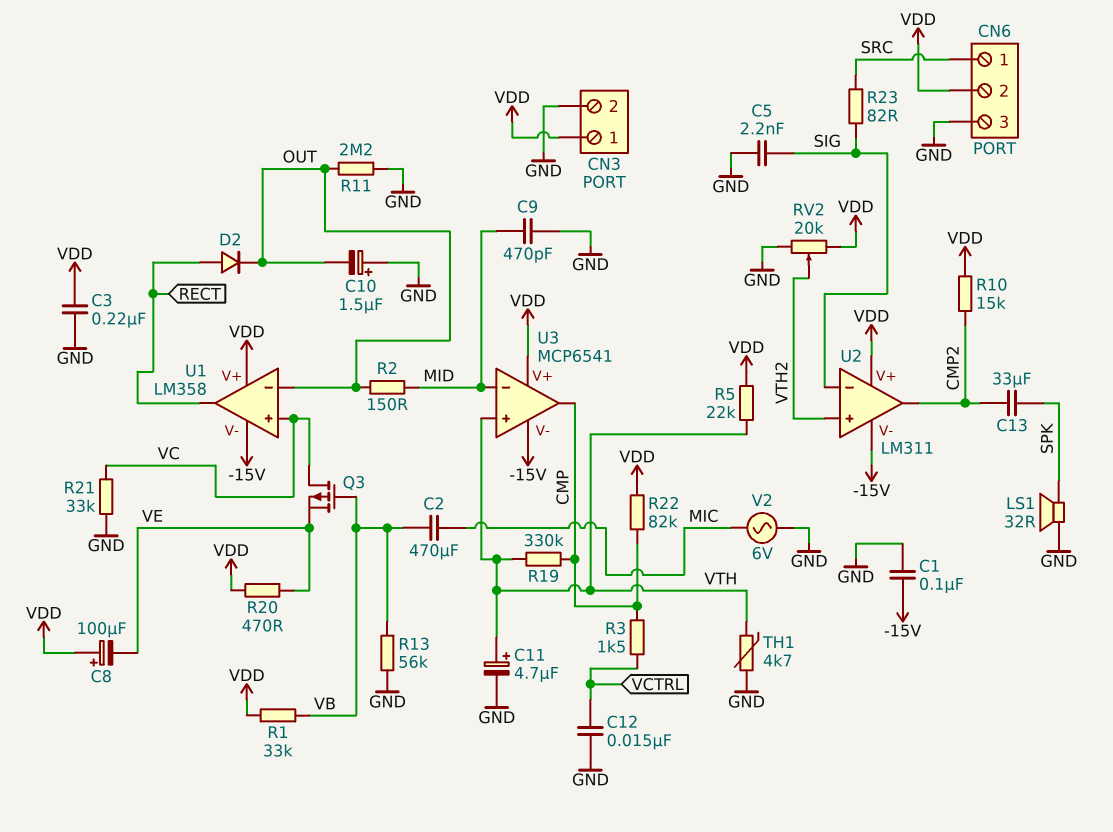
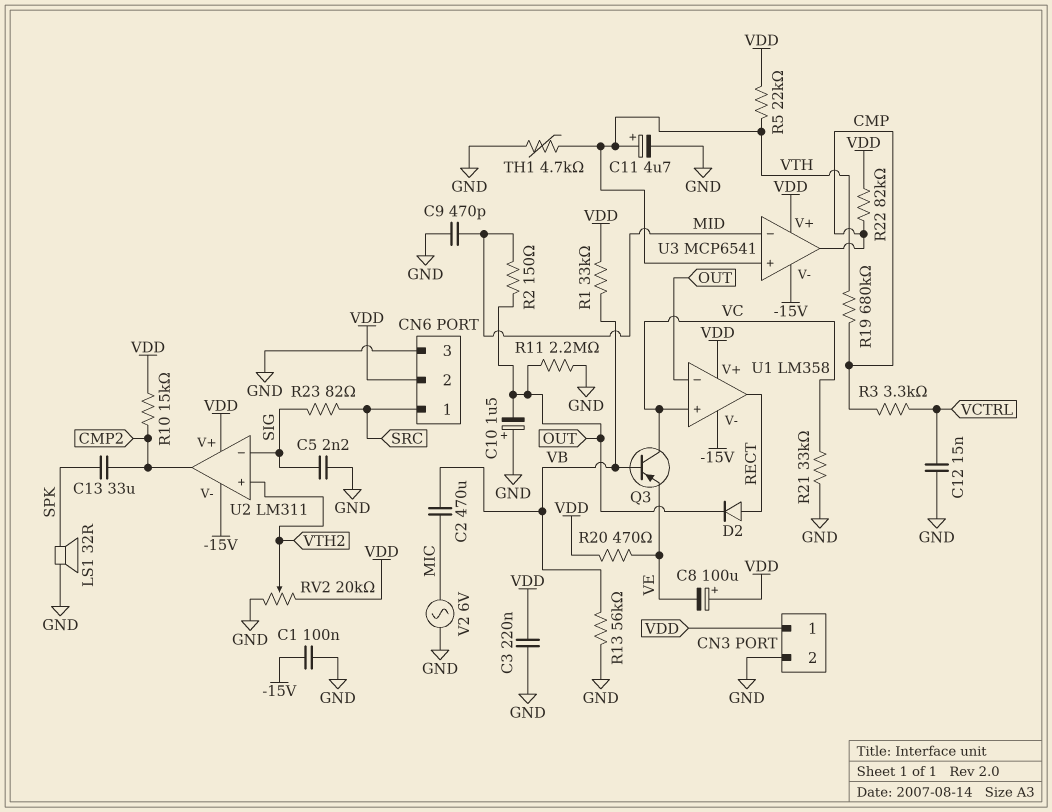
Q3: PMOS (G VB, D VC, S VE) -> PNP (B VB, C VC, E VE)
R3: 1.5k (CMP, VCTRL) -> 3.3k (CMP, VCTRL)
R19: 330k (CMP, VTH) -> 680k (CMP, VTH)

